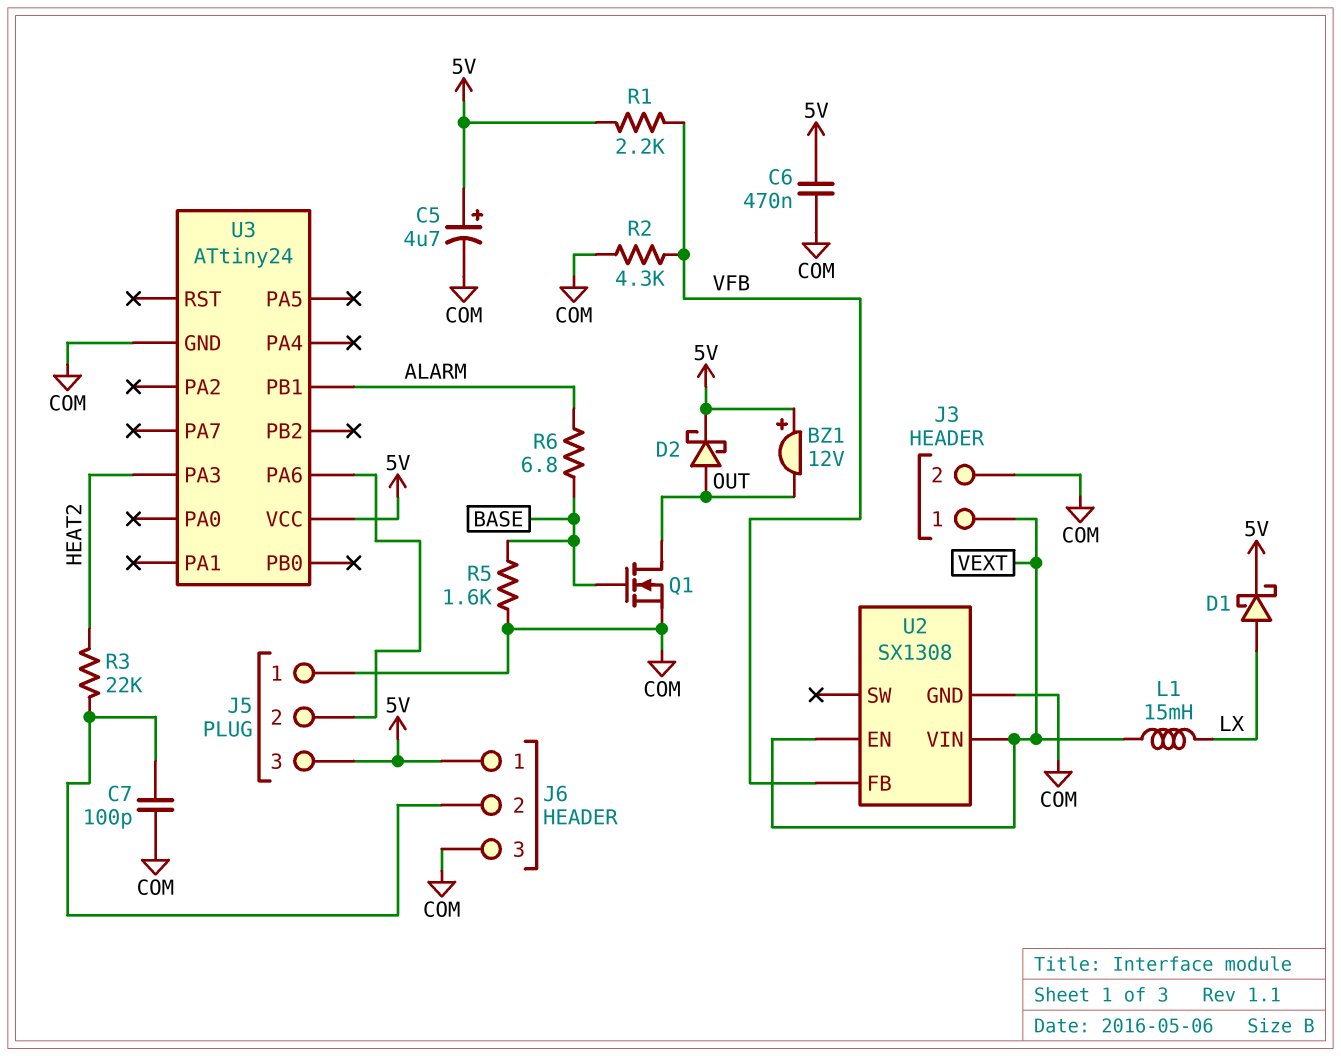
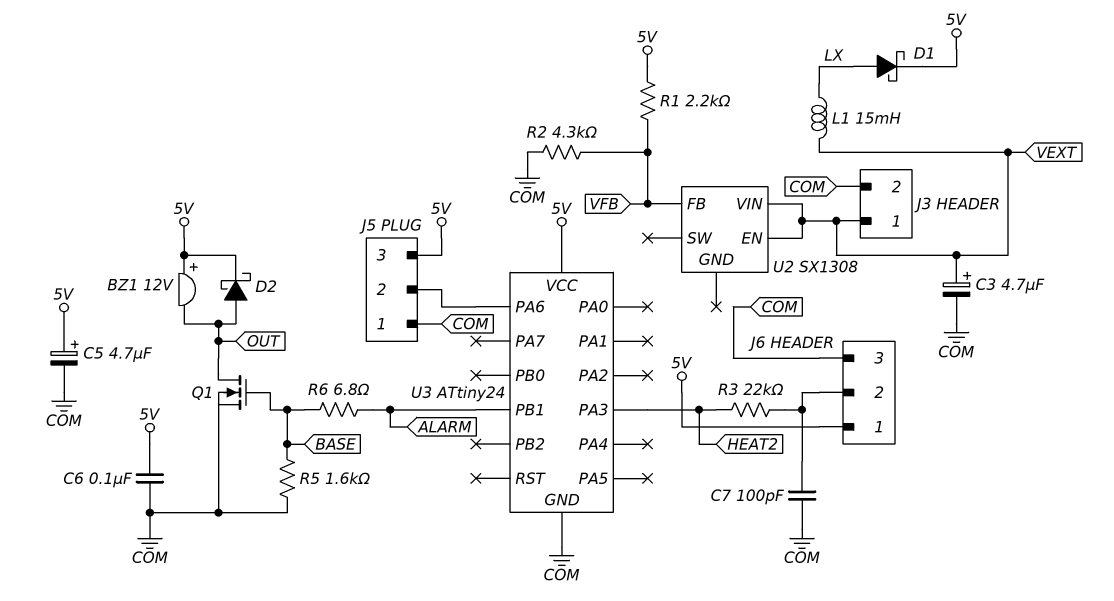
C3: none -> 4.7uF (plus VEXT, minus COM)
C6: 470nF (5V, COM) -> 100nF (5V, COM)
U2 pin GND: COM -> none

